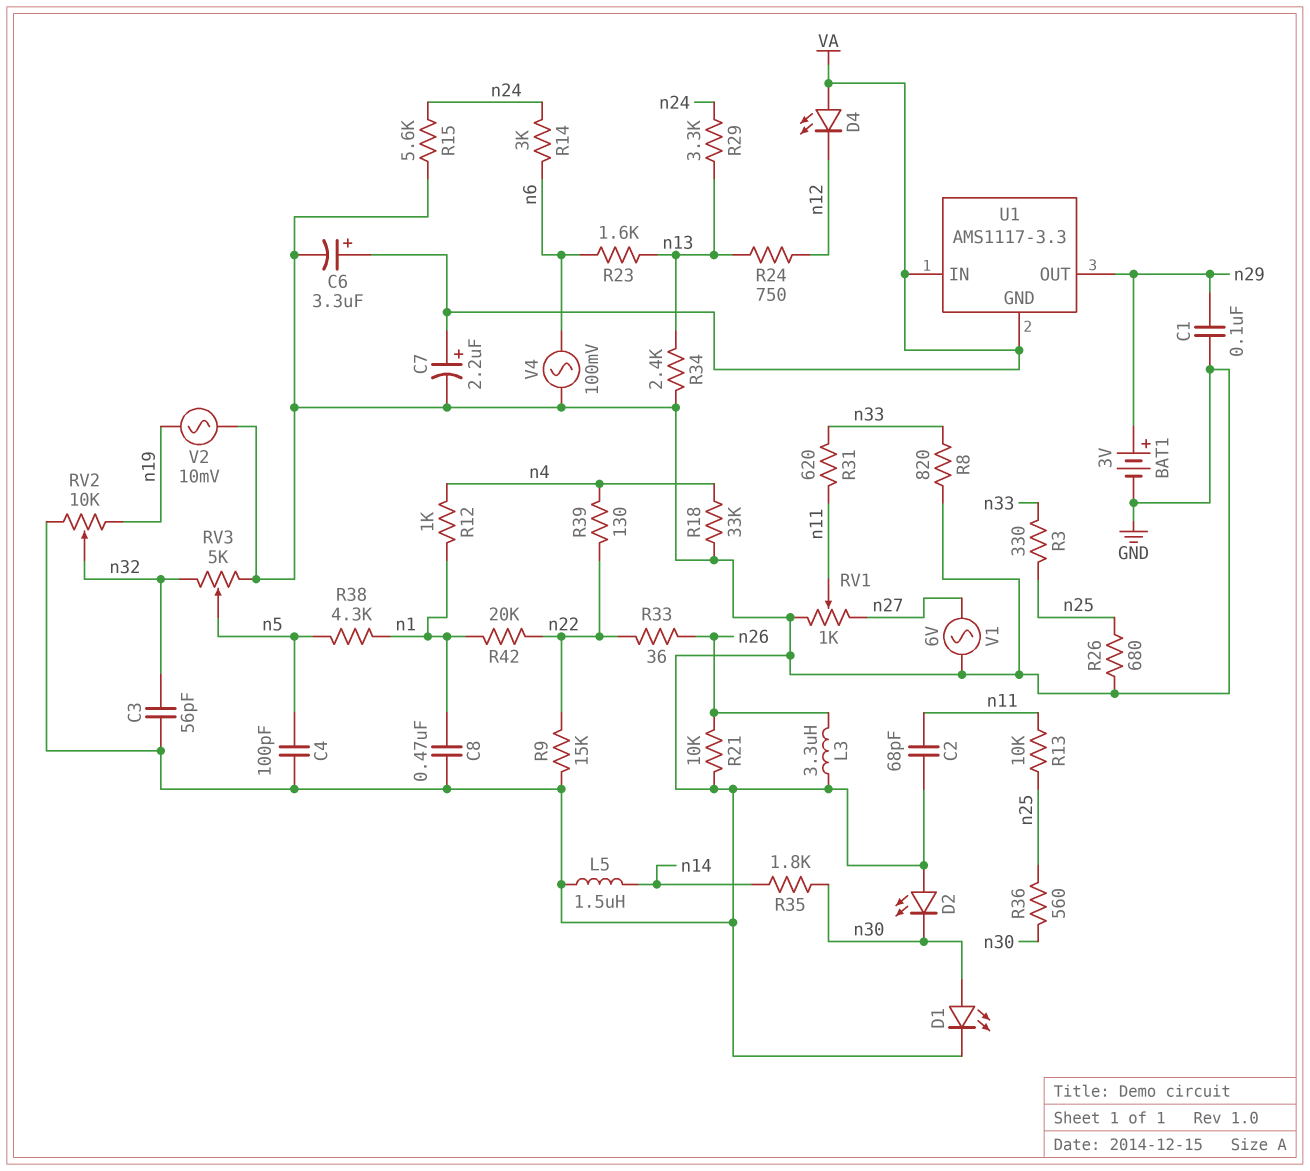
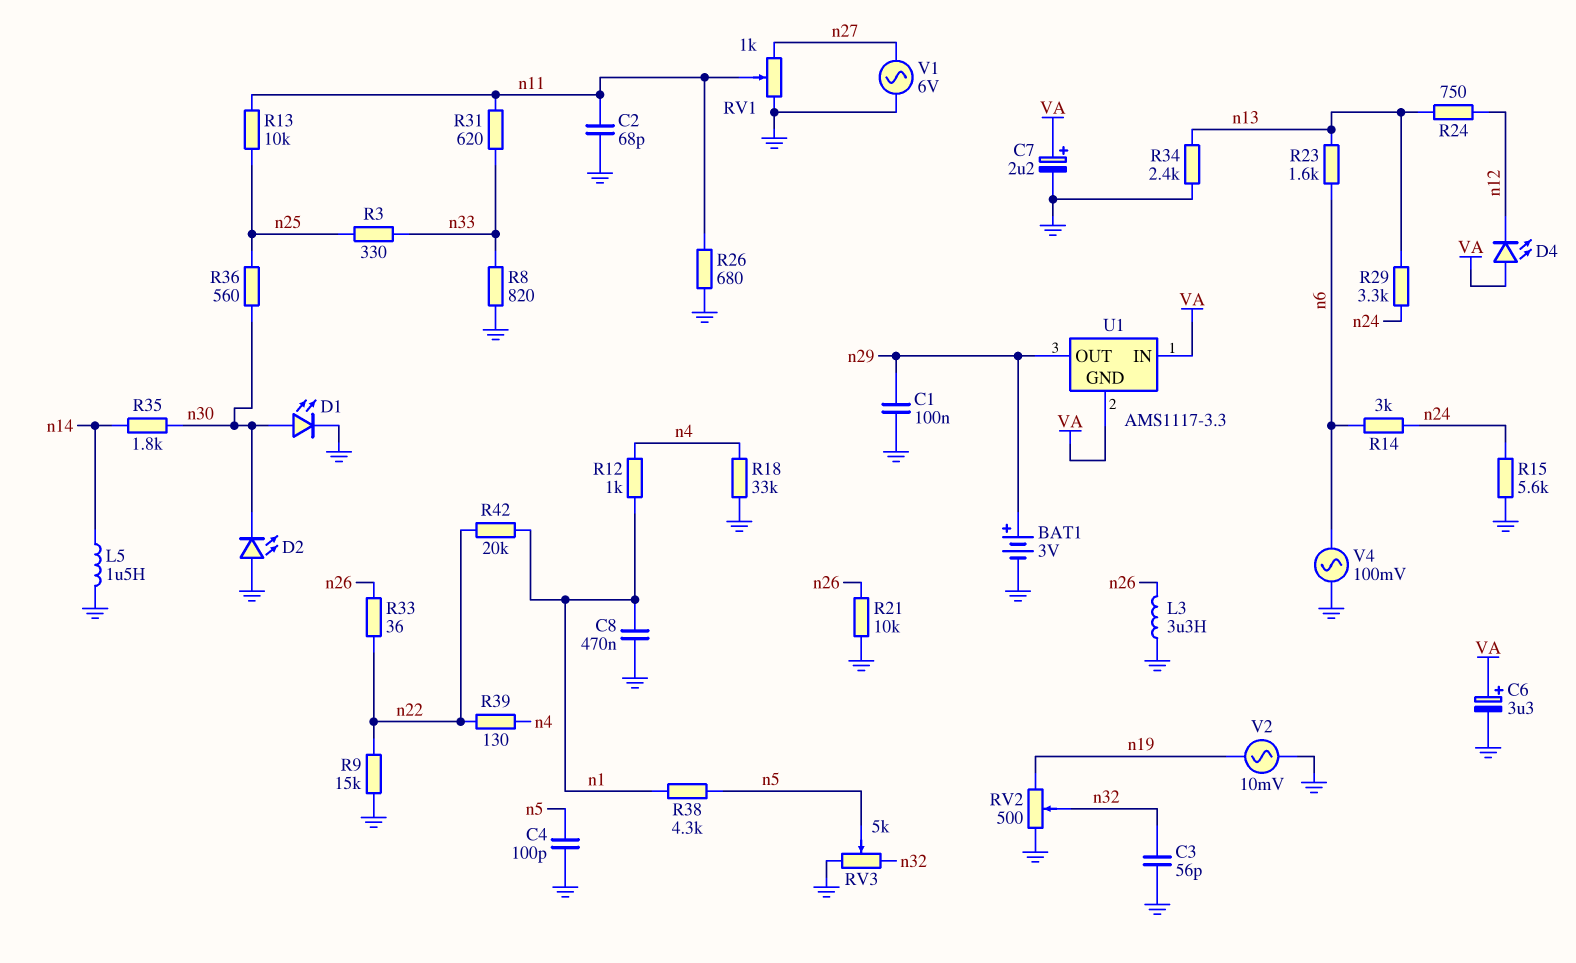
R26: 680 (GND, n25) -> 680 (GND, n11)
RV2: 10k (GND, n19, wiper n32) -> 500 (GND, n19, wiper n32)

